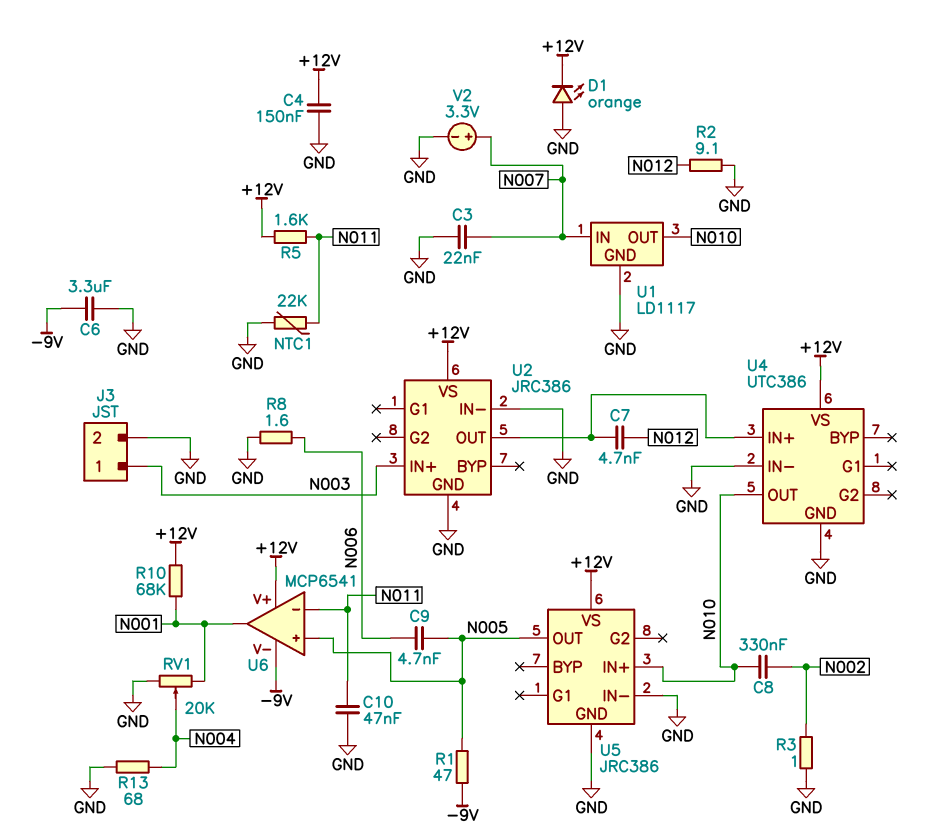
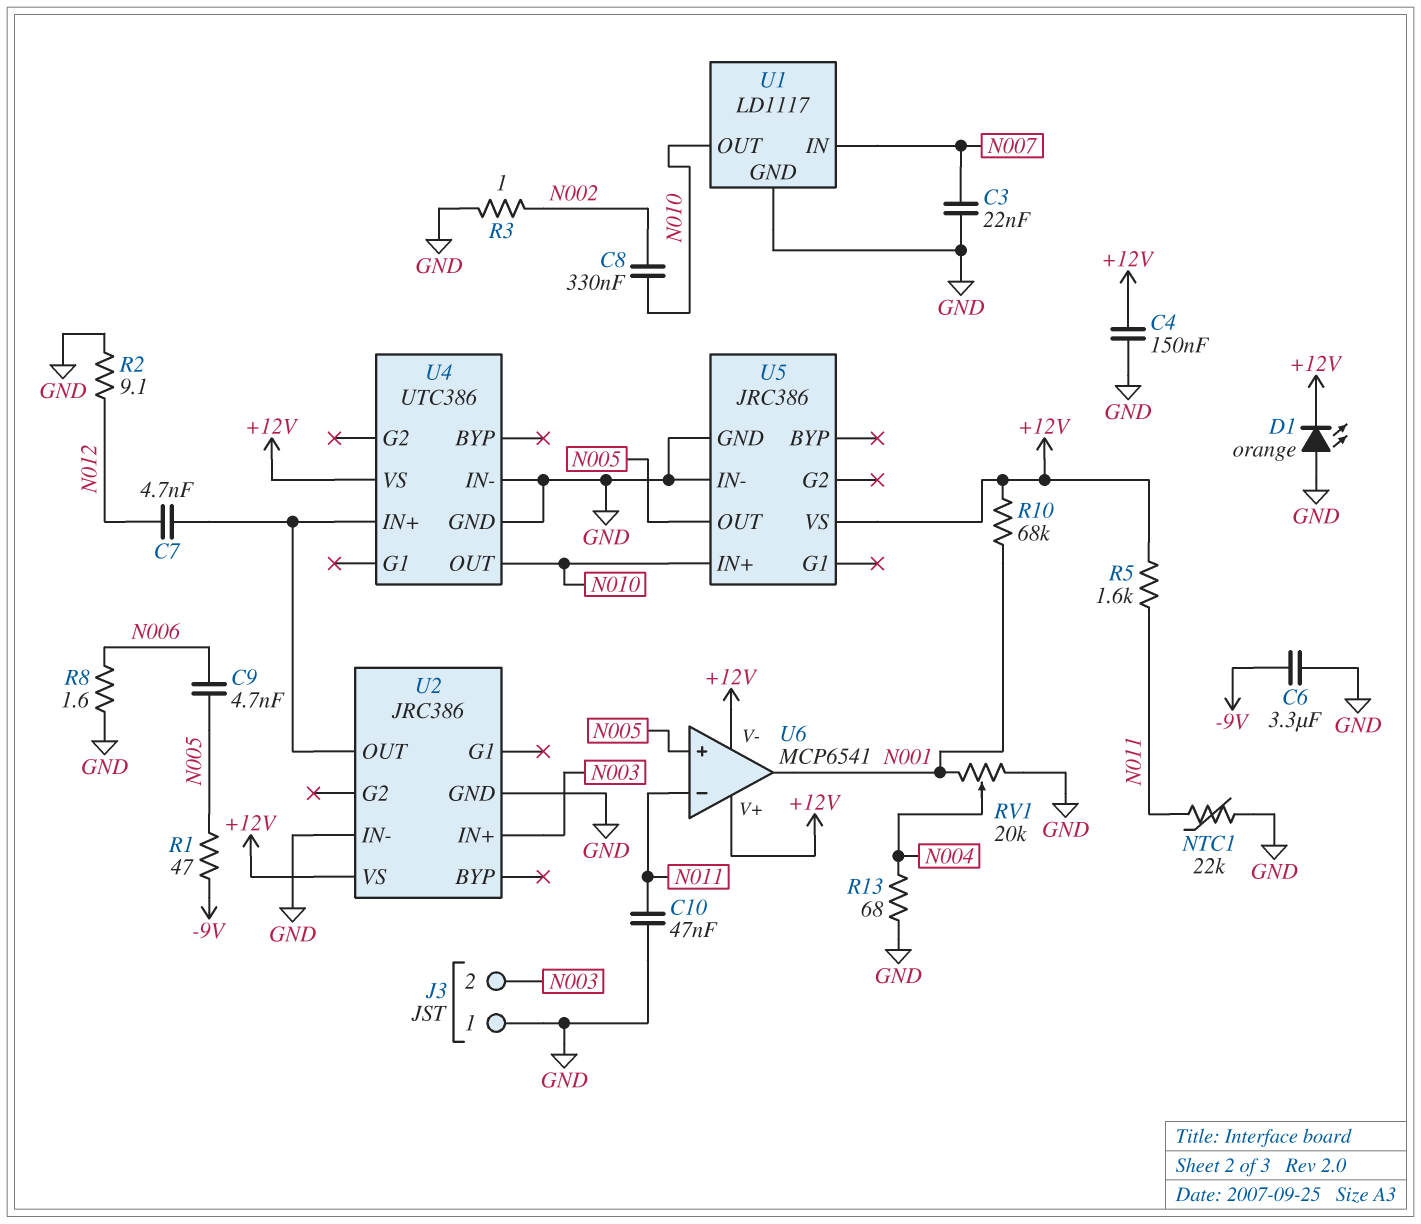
J3 pin 1: N003 -> GND
J3 pin 2: GND -> N003
U6 pin V-: -9V -> +12V
V2: 3.3V (plus N007, minus GND) -> none

